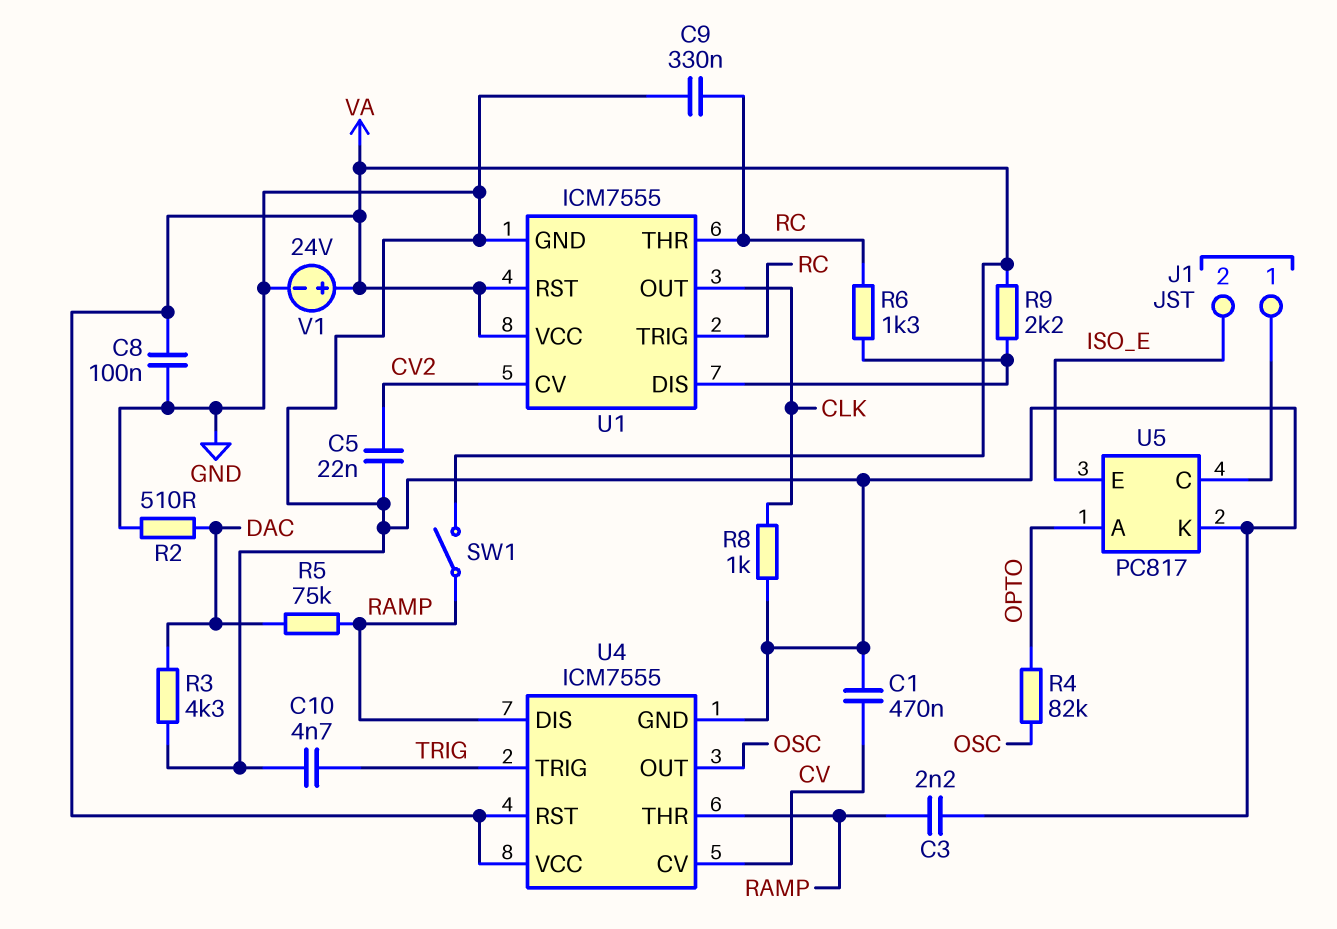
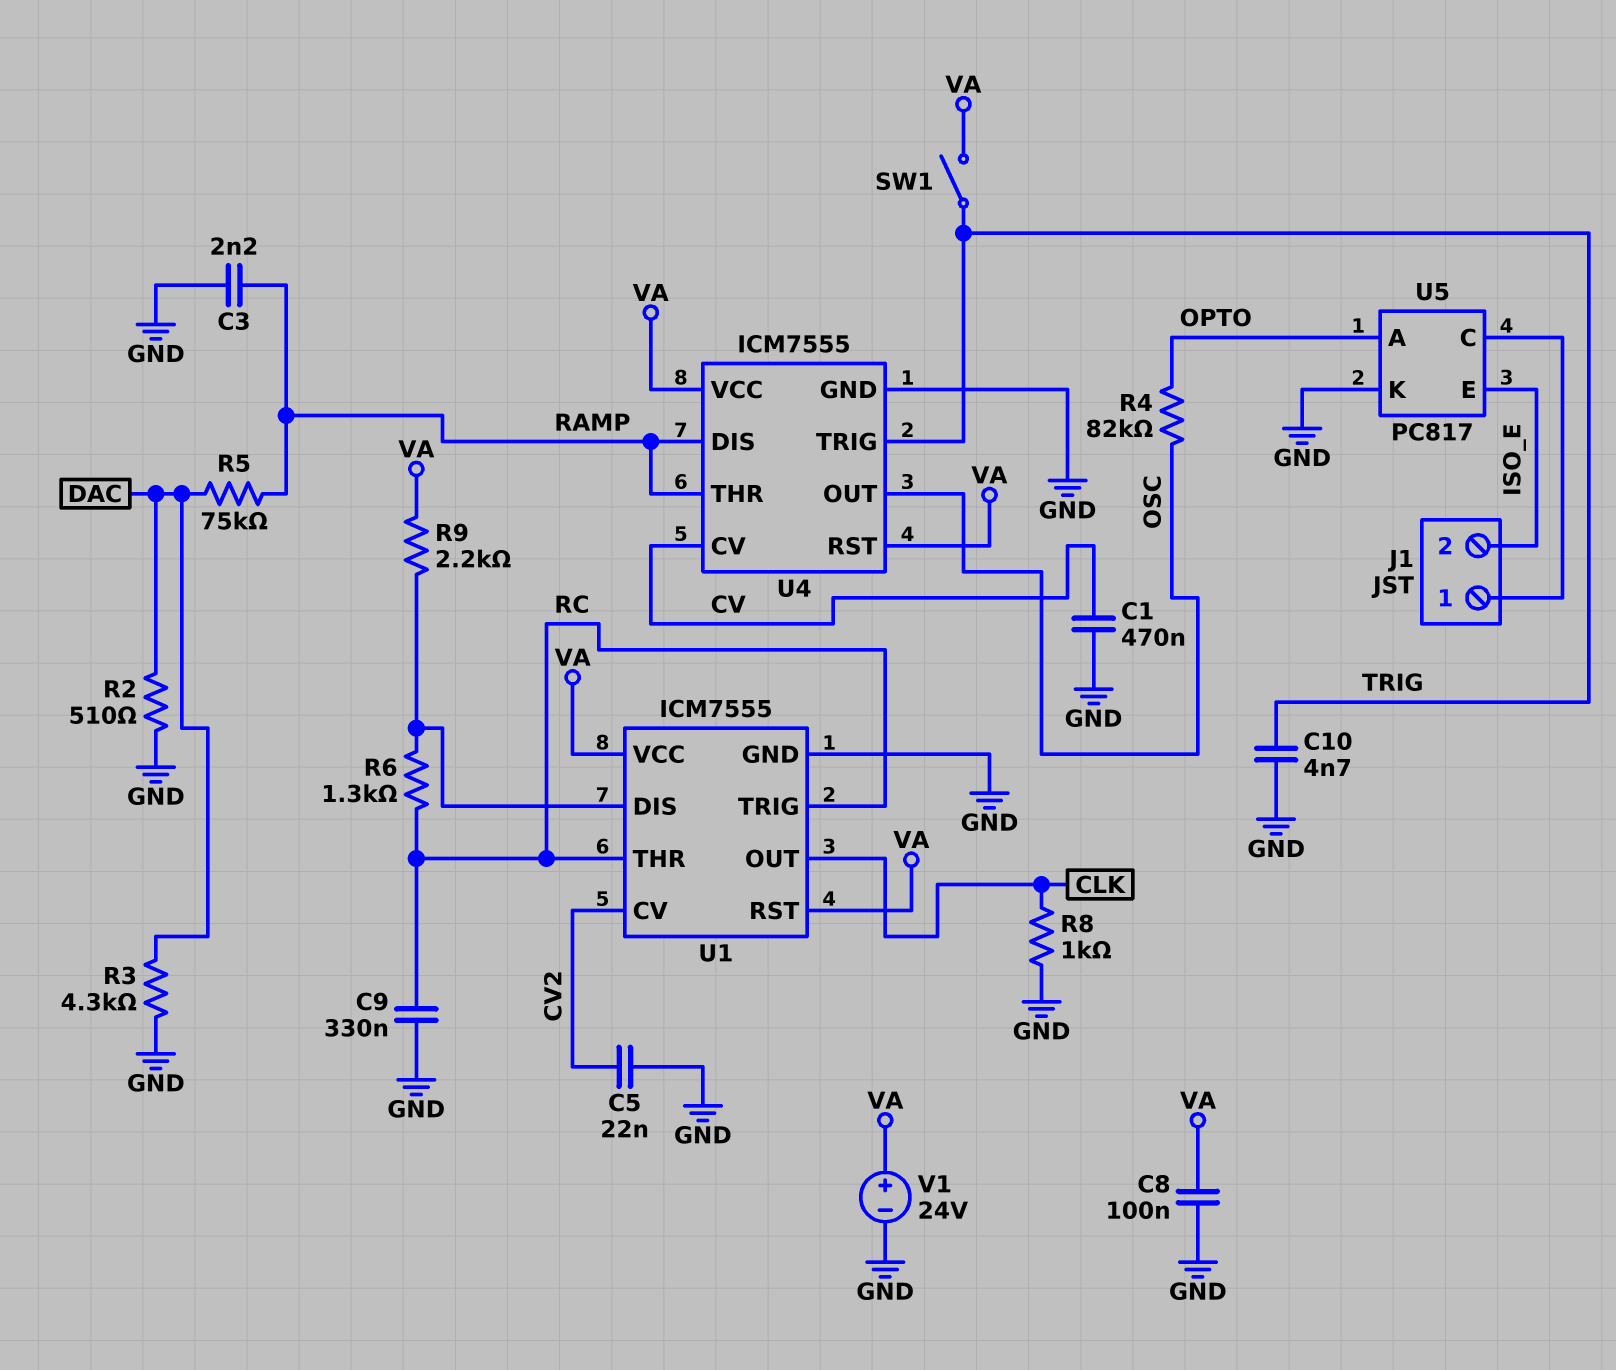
SW1: switch (RAMP, VA) -> switch (TRIG, VA)

